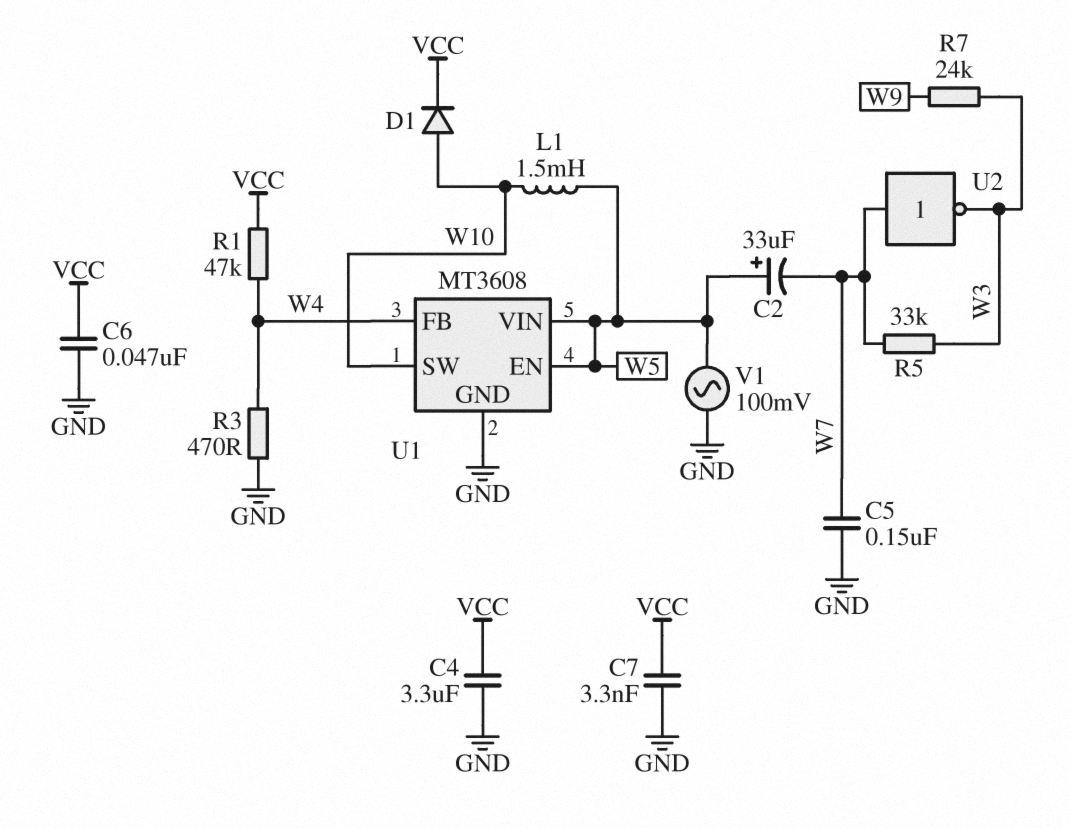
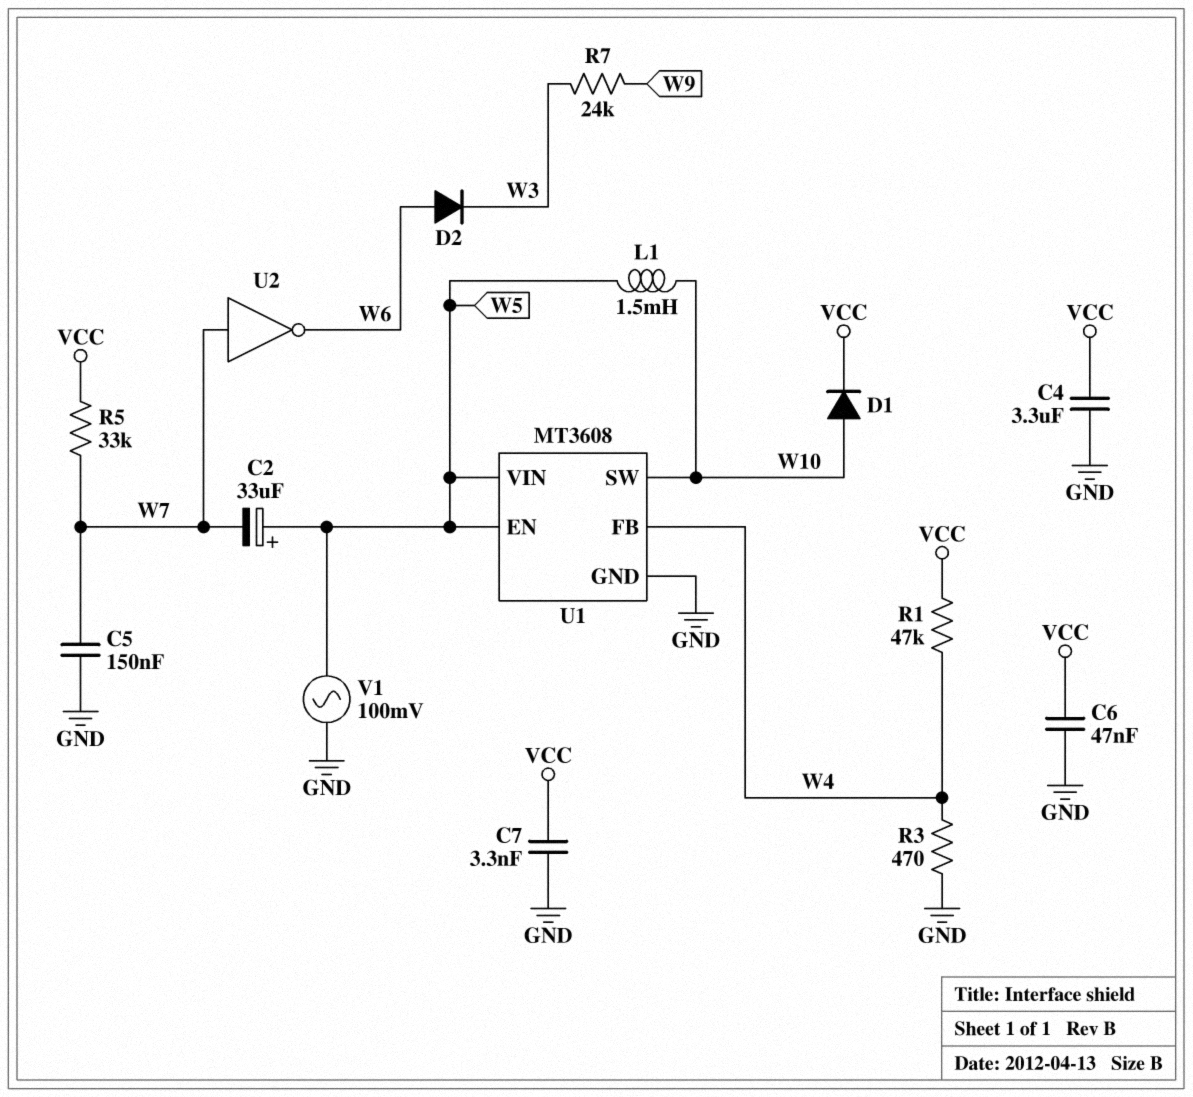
D2: none -> diode (A W6, K W3)
R5: 33k (W3, W7) -> 33k (VCC, W7)
U2: NOT (in W7, out W3) -> NOT (in W7, out W6)

